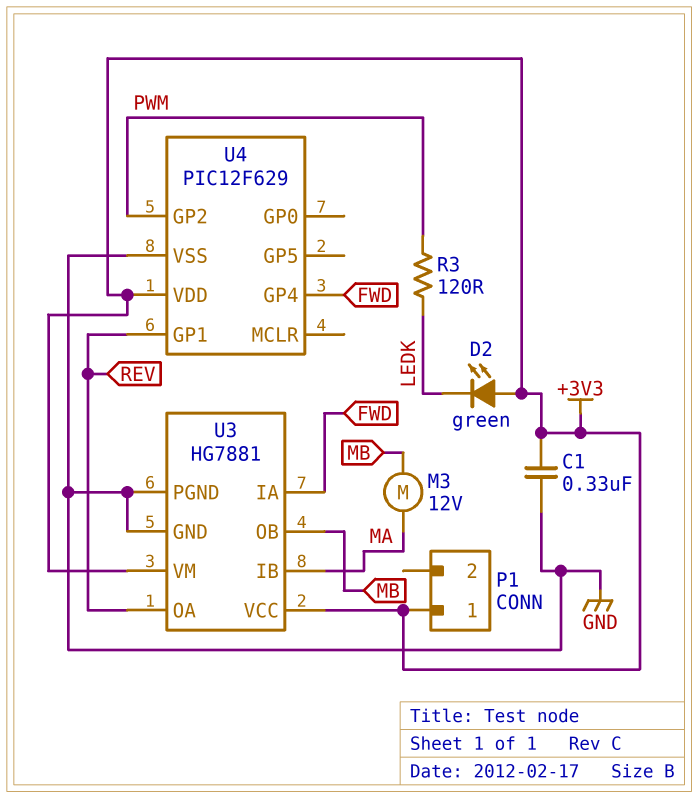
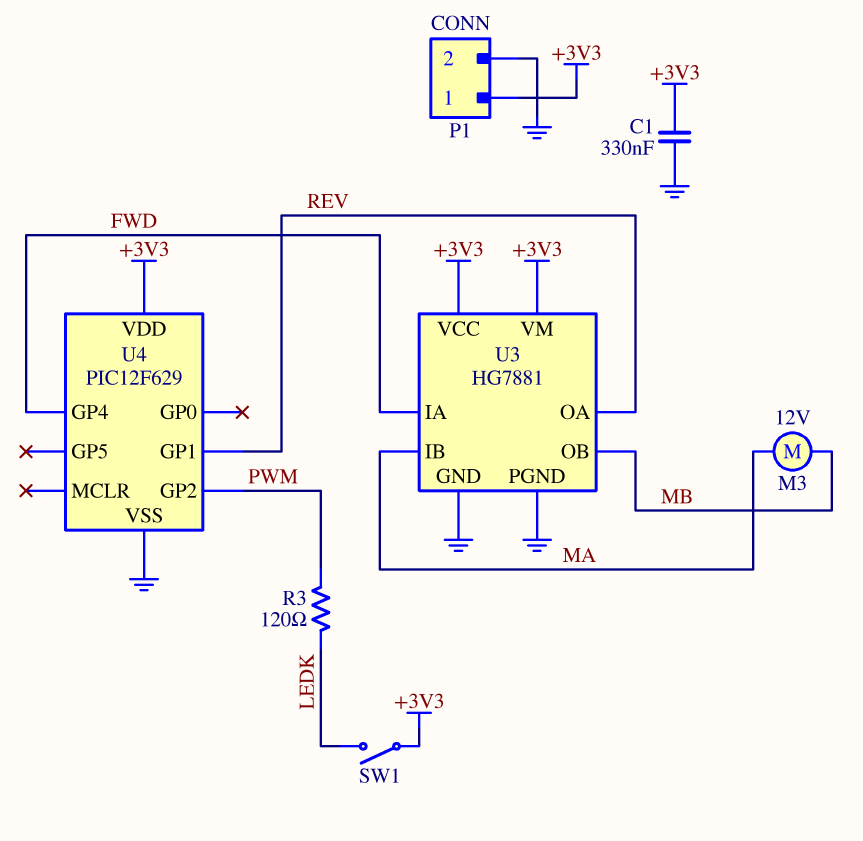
D2: LED green (A +3V3, K LEDK) -> none
P1 pin 2: none -> GND
SW1: none -> switch (+3V3, LEDK)

